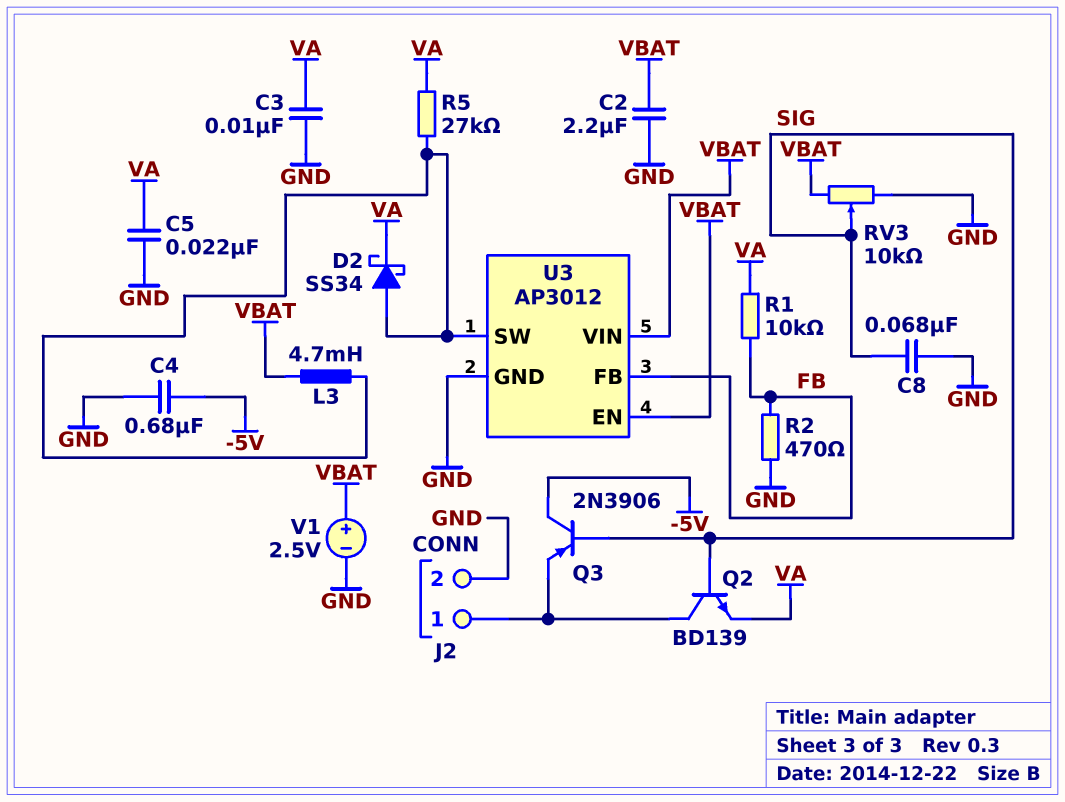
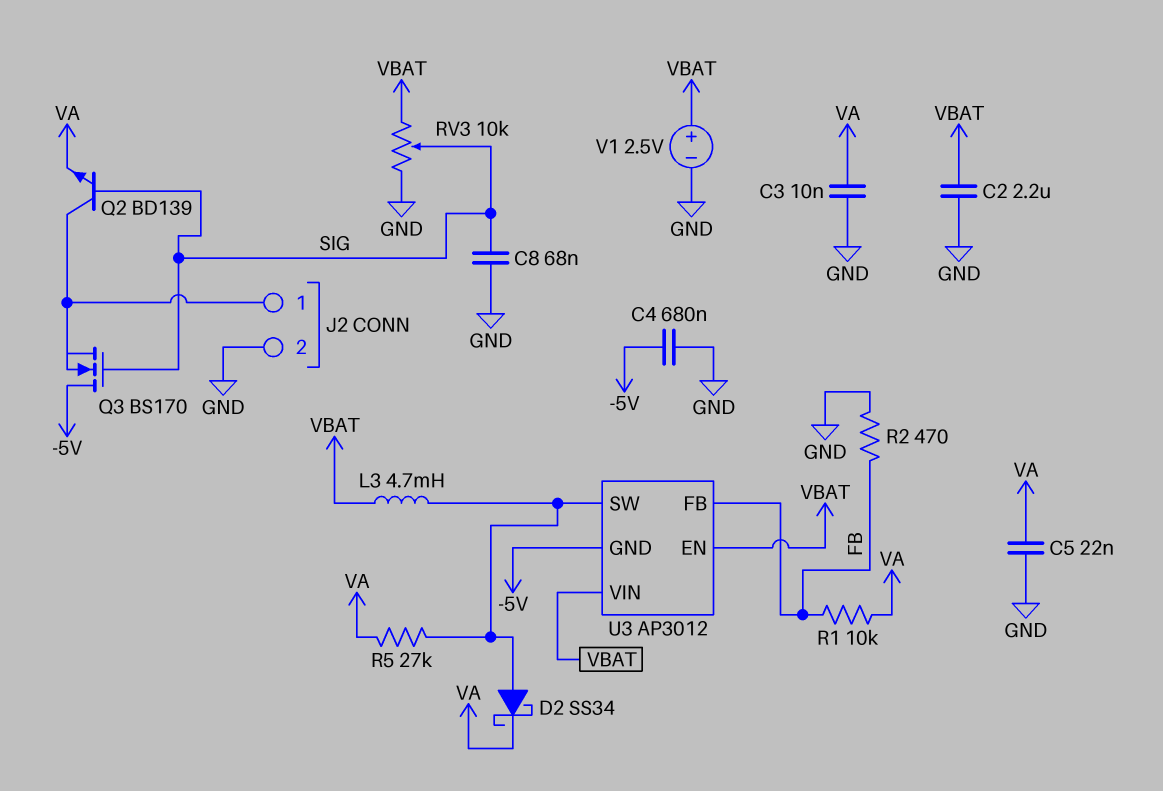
Q3: PNP 2N3906 (B SIG, C -5V, E J2/1) -> NMOS BS170 (G SIG, D -5V, S J2/1)
U3 pin GND: GND -> -5V

